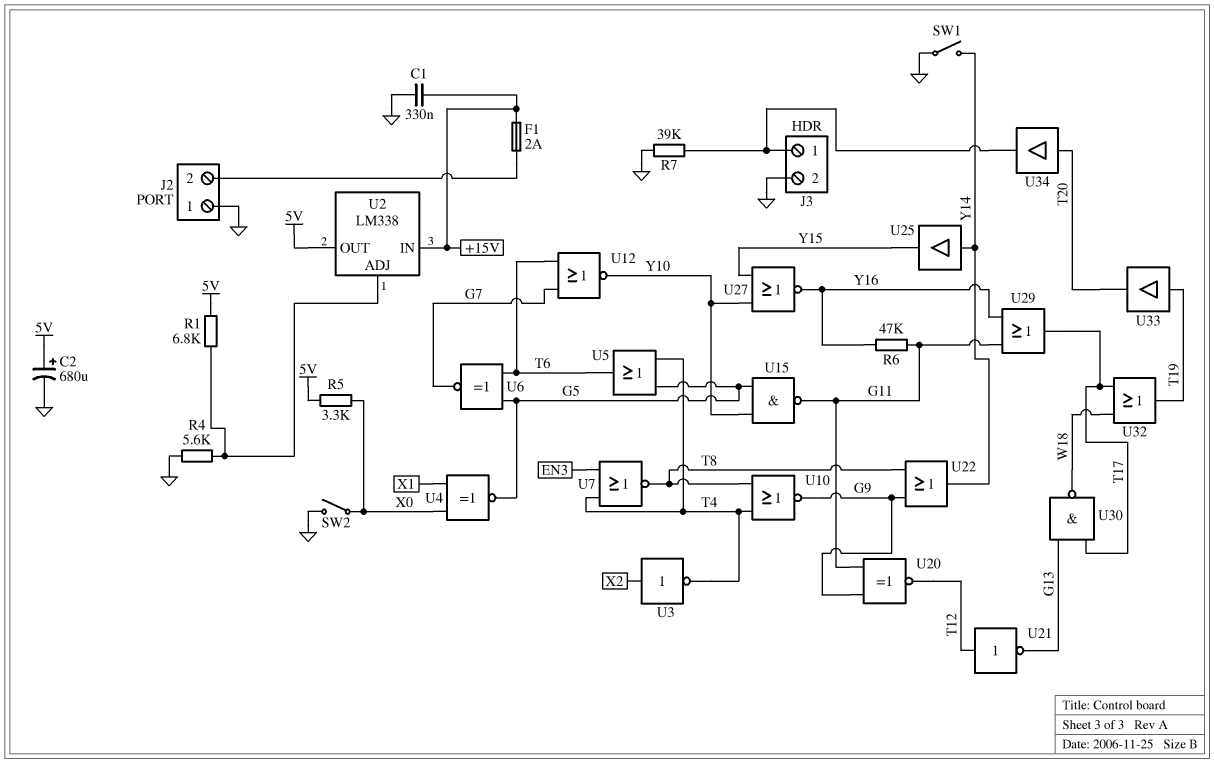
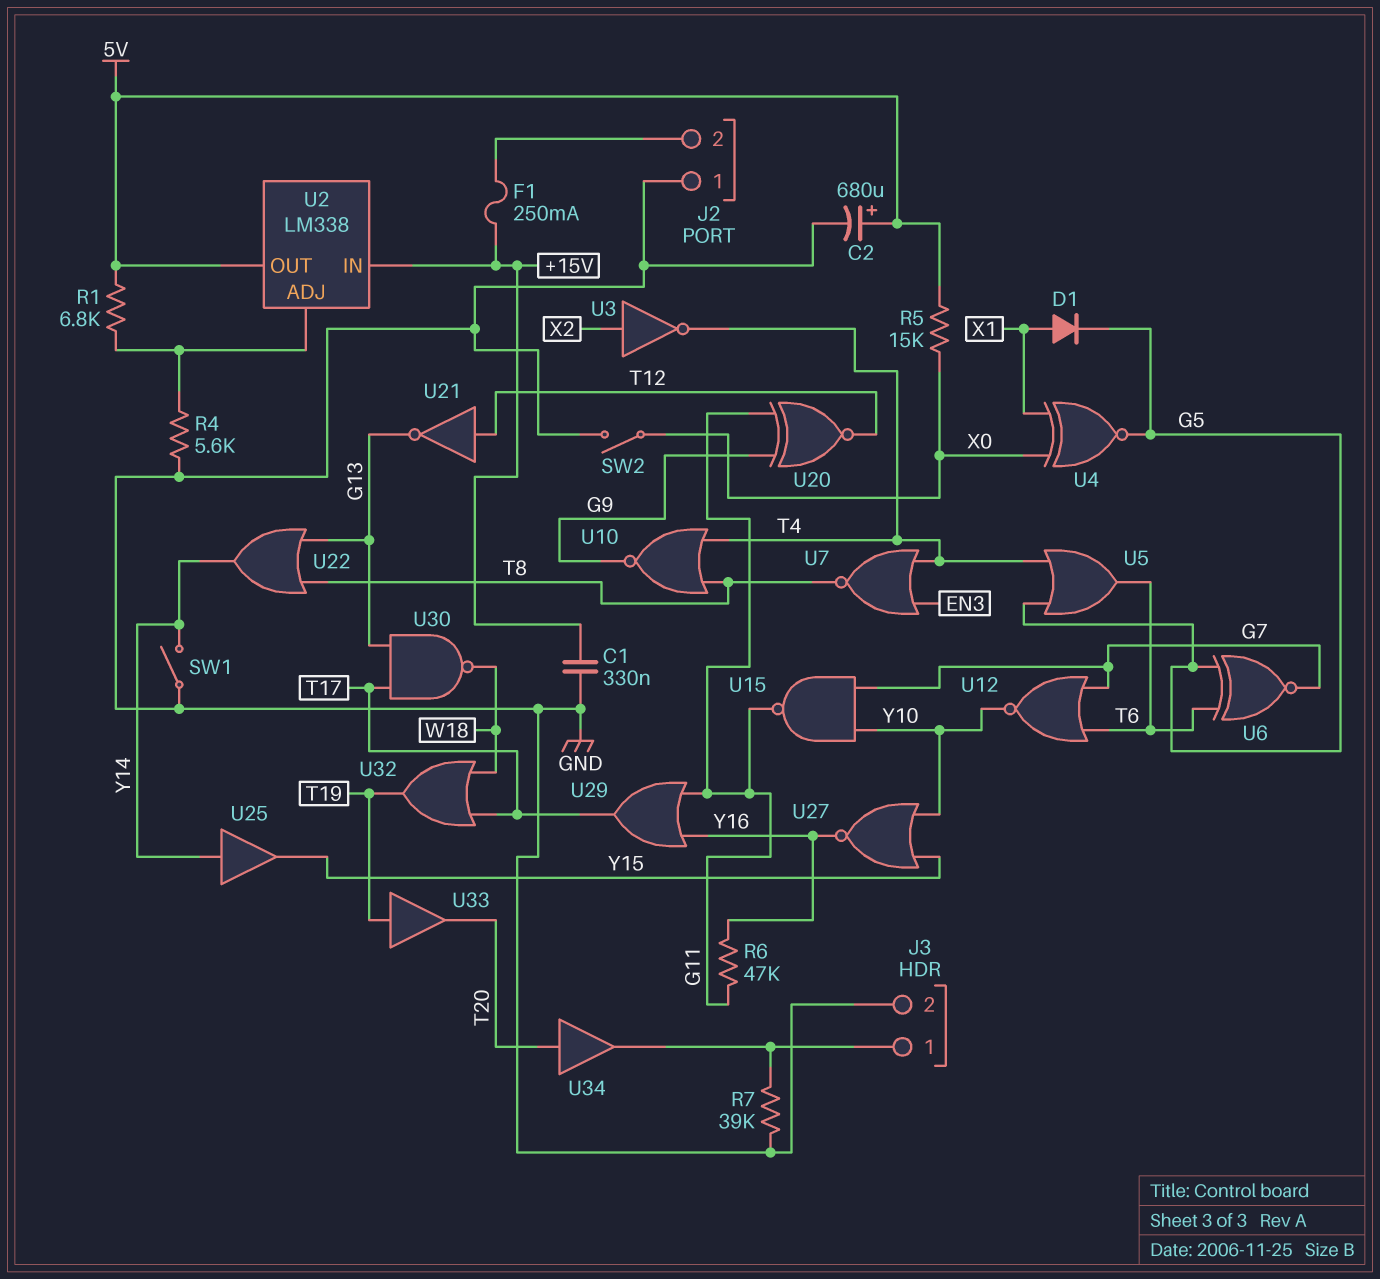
D1: none -> diode (A X1, K G5)
F1: 2A (+15V, J2/2) -> 250mA (+15V, J2/2)
R5: 3.3k (5V, X0) -> 15k (5V, X0)
U15: NAND (in G5, in Y10, out G11) -> NAND (in G7, in Y10, out G11)
U22: OR (in G9, in T8, out Y14) -> OR (in G13, in T8, out Y14)

